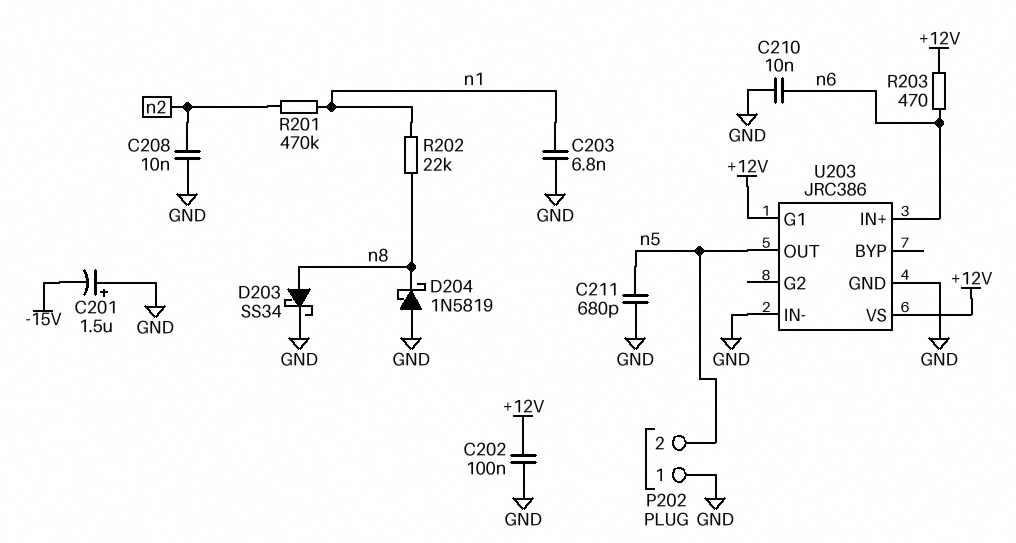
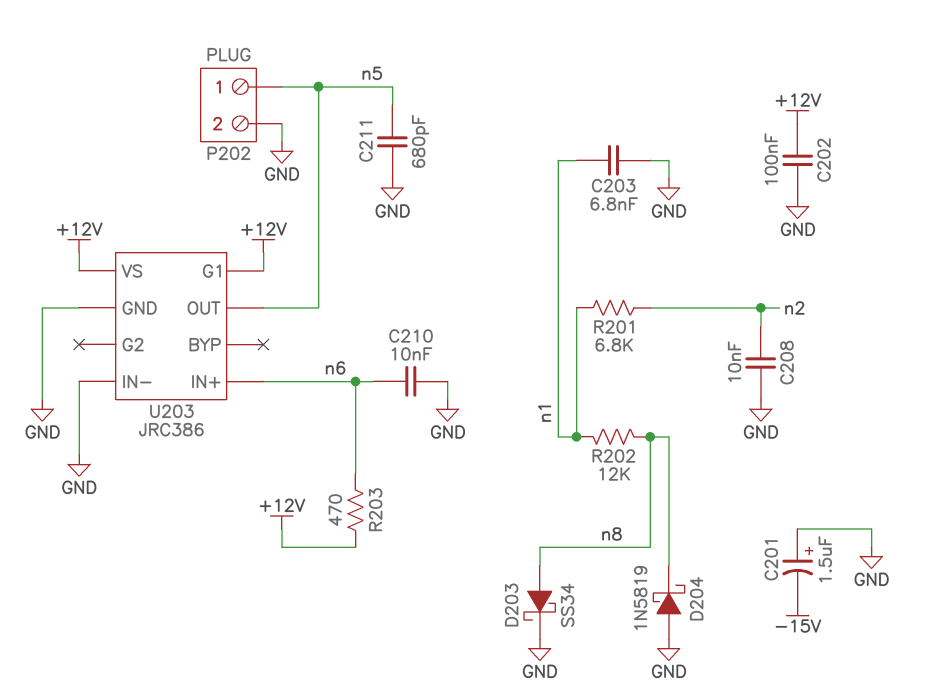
P202 pin 1: GND -> n5
P202 pin 2: n5 -> GND
R201: 470k (n1, n2) -> 6.8k (n1, n2)
R202: 22k (n1, n8) -> 12k (n1, n8)

